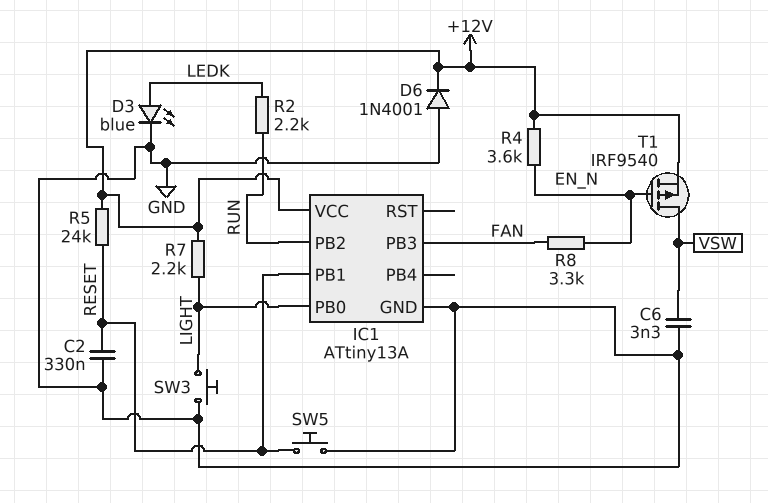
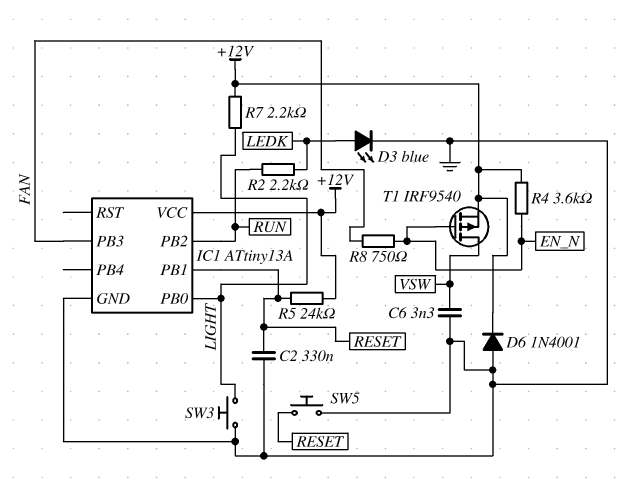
R8: 3.3k (EN_N, FAN) -> 750 (EN_N, FAN)

